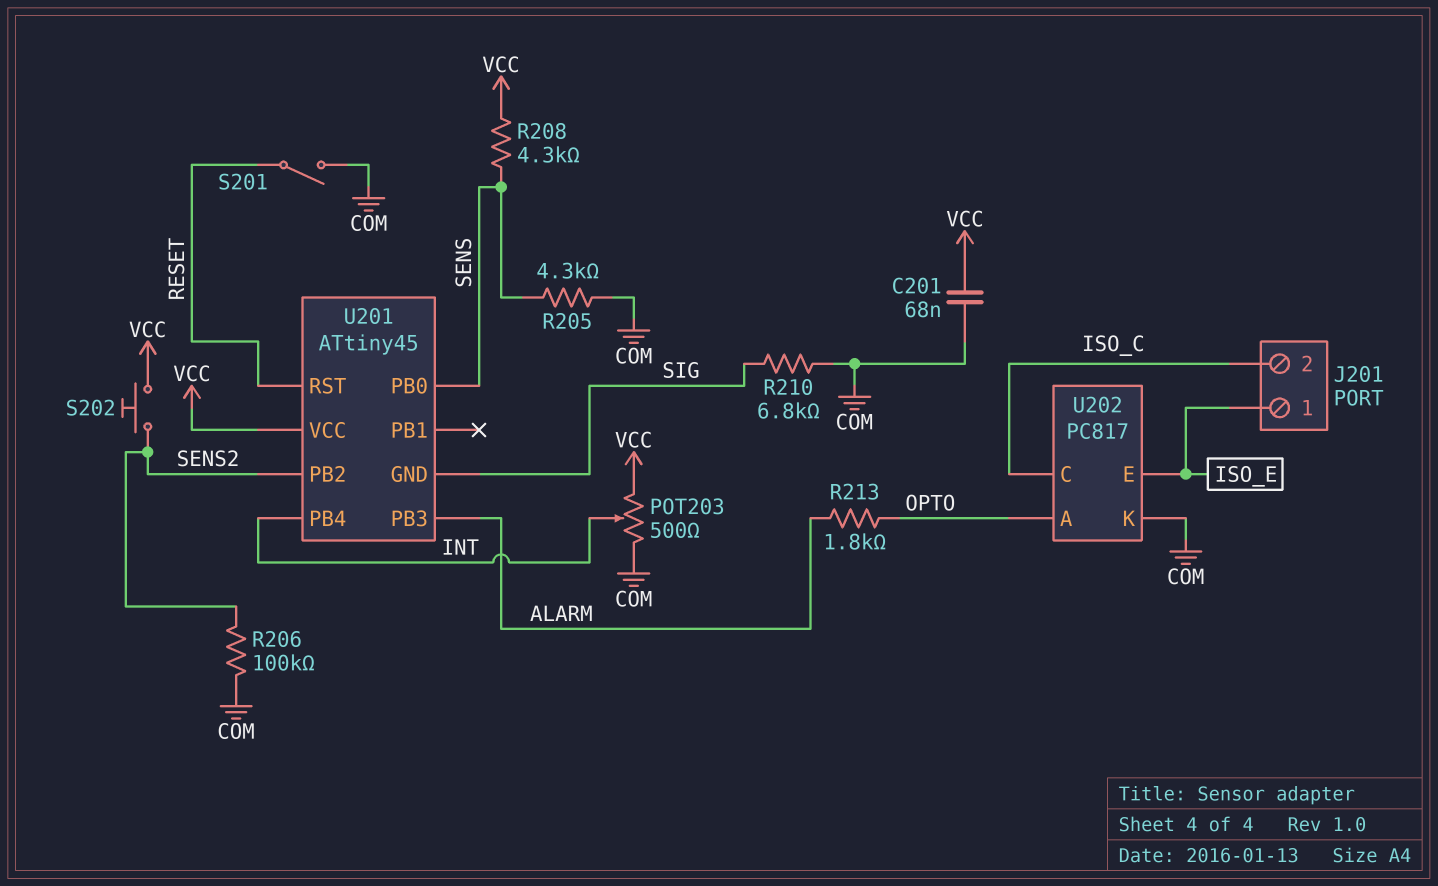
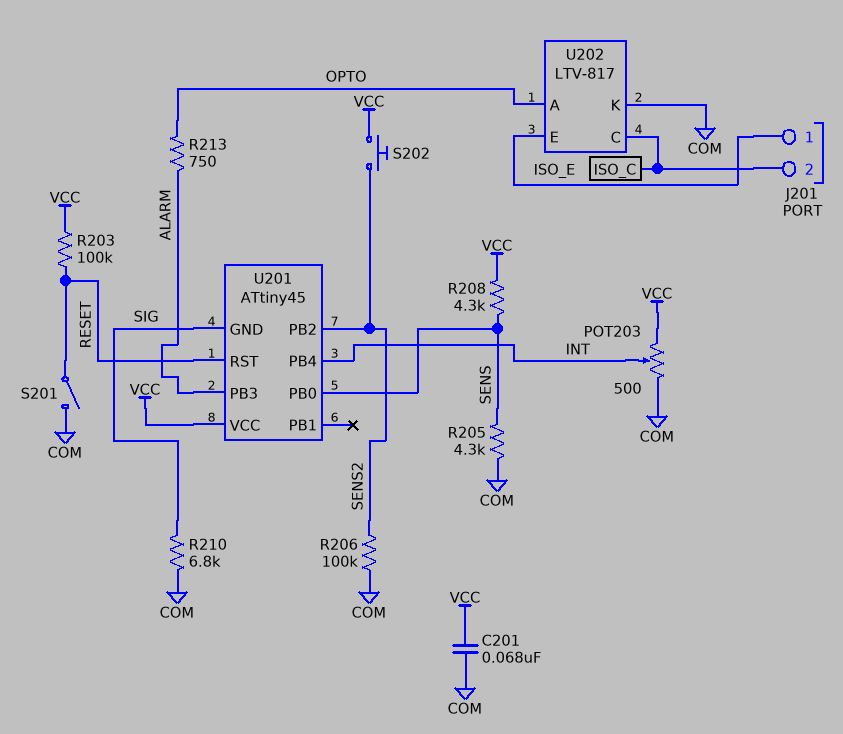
R203: none -> 100k (RESET, VCC)
R213: 1.8k (ALARM, OPTO) -> 750 (ALARM, OPTO)
U202: PC817 -> LTV-817

